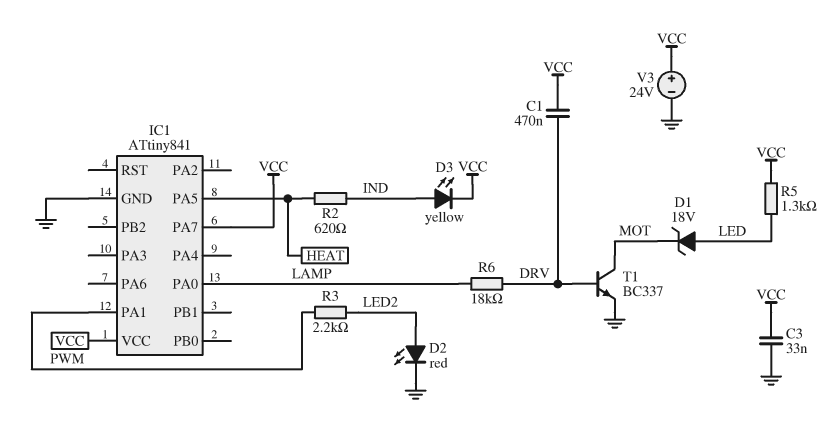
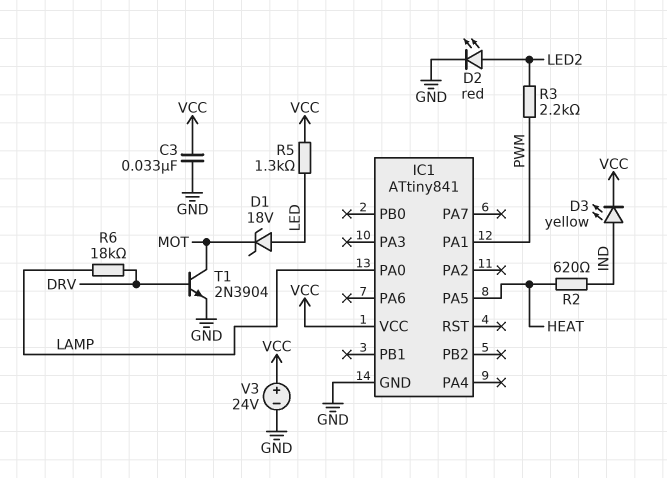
C1: 470nF (DRV, VCC) -> none
IC1 pin PA7: VCC -> none
T1: NPN BC337 (B DRV, C MOT, E GND) -> NPN 2N3904 (B DRV, C MOT, E GND)

